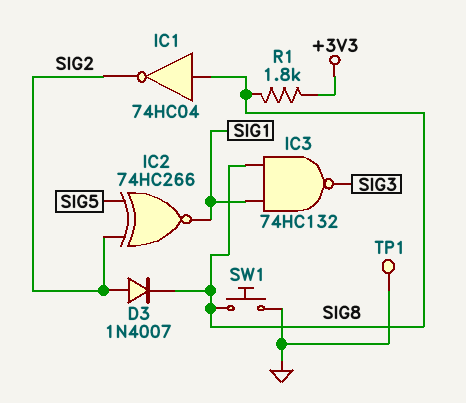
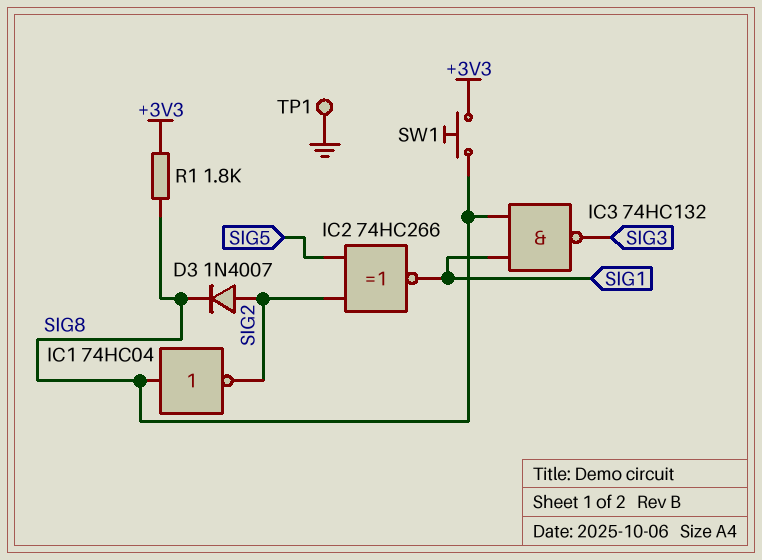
SW1: button (GND, SIG8) -> button (+3V3, SIG8)

